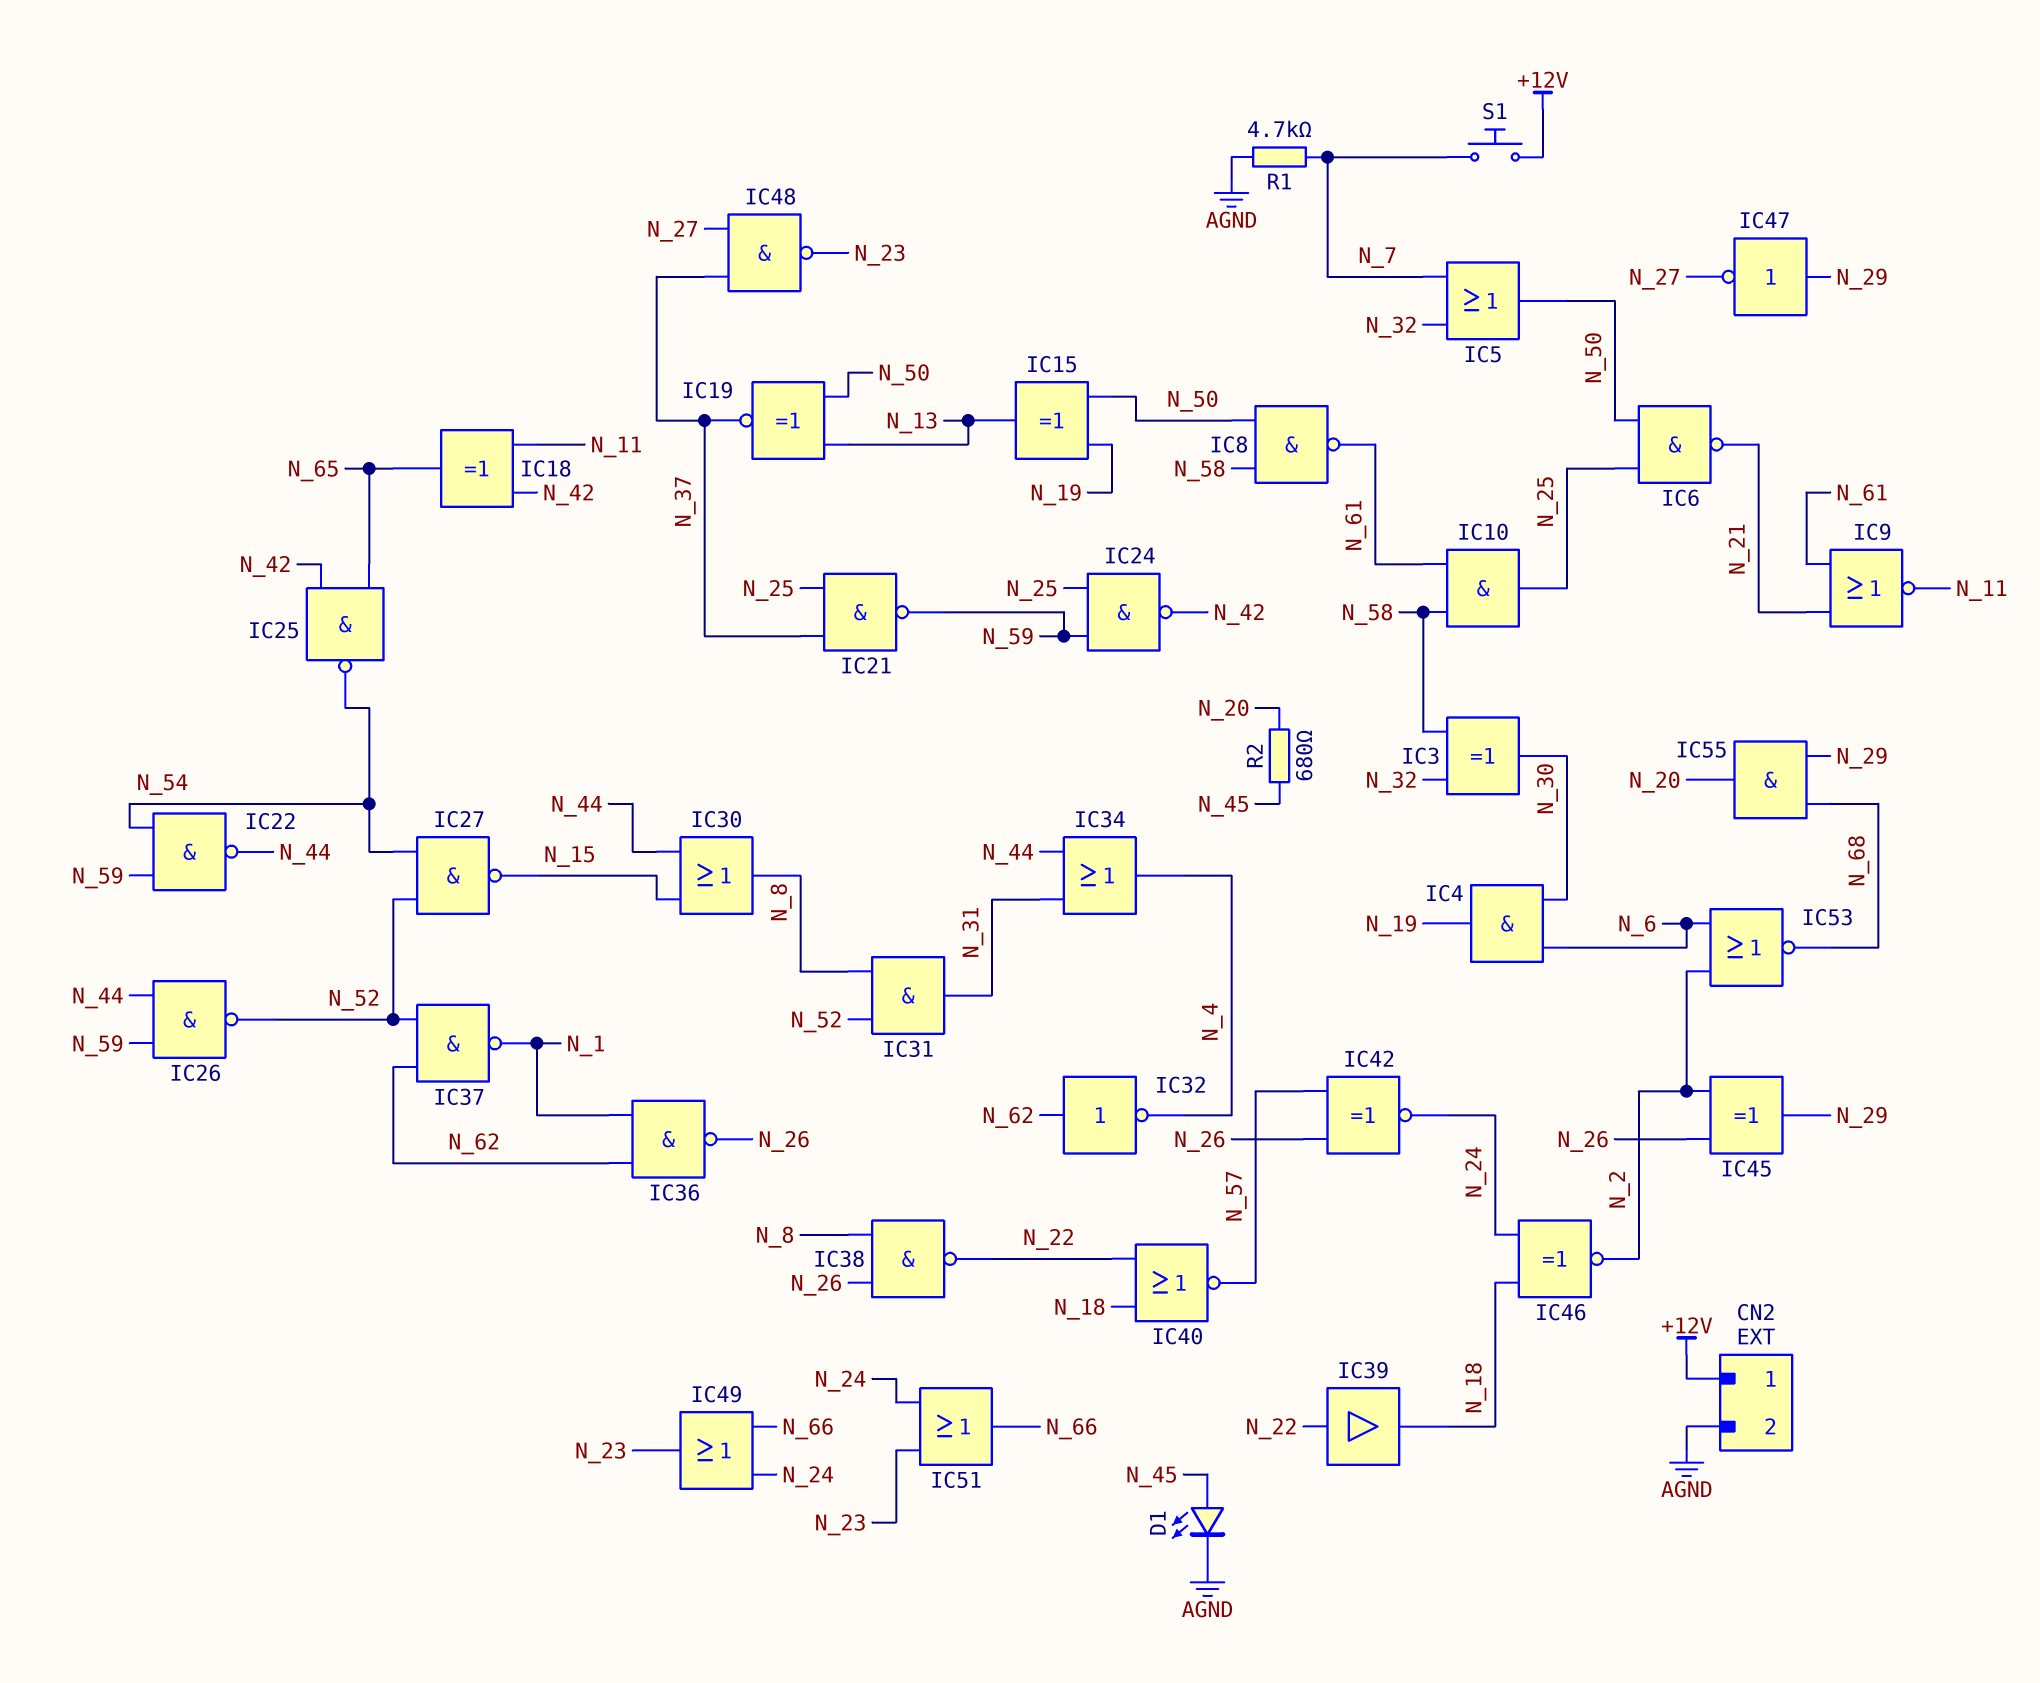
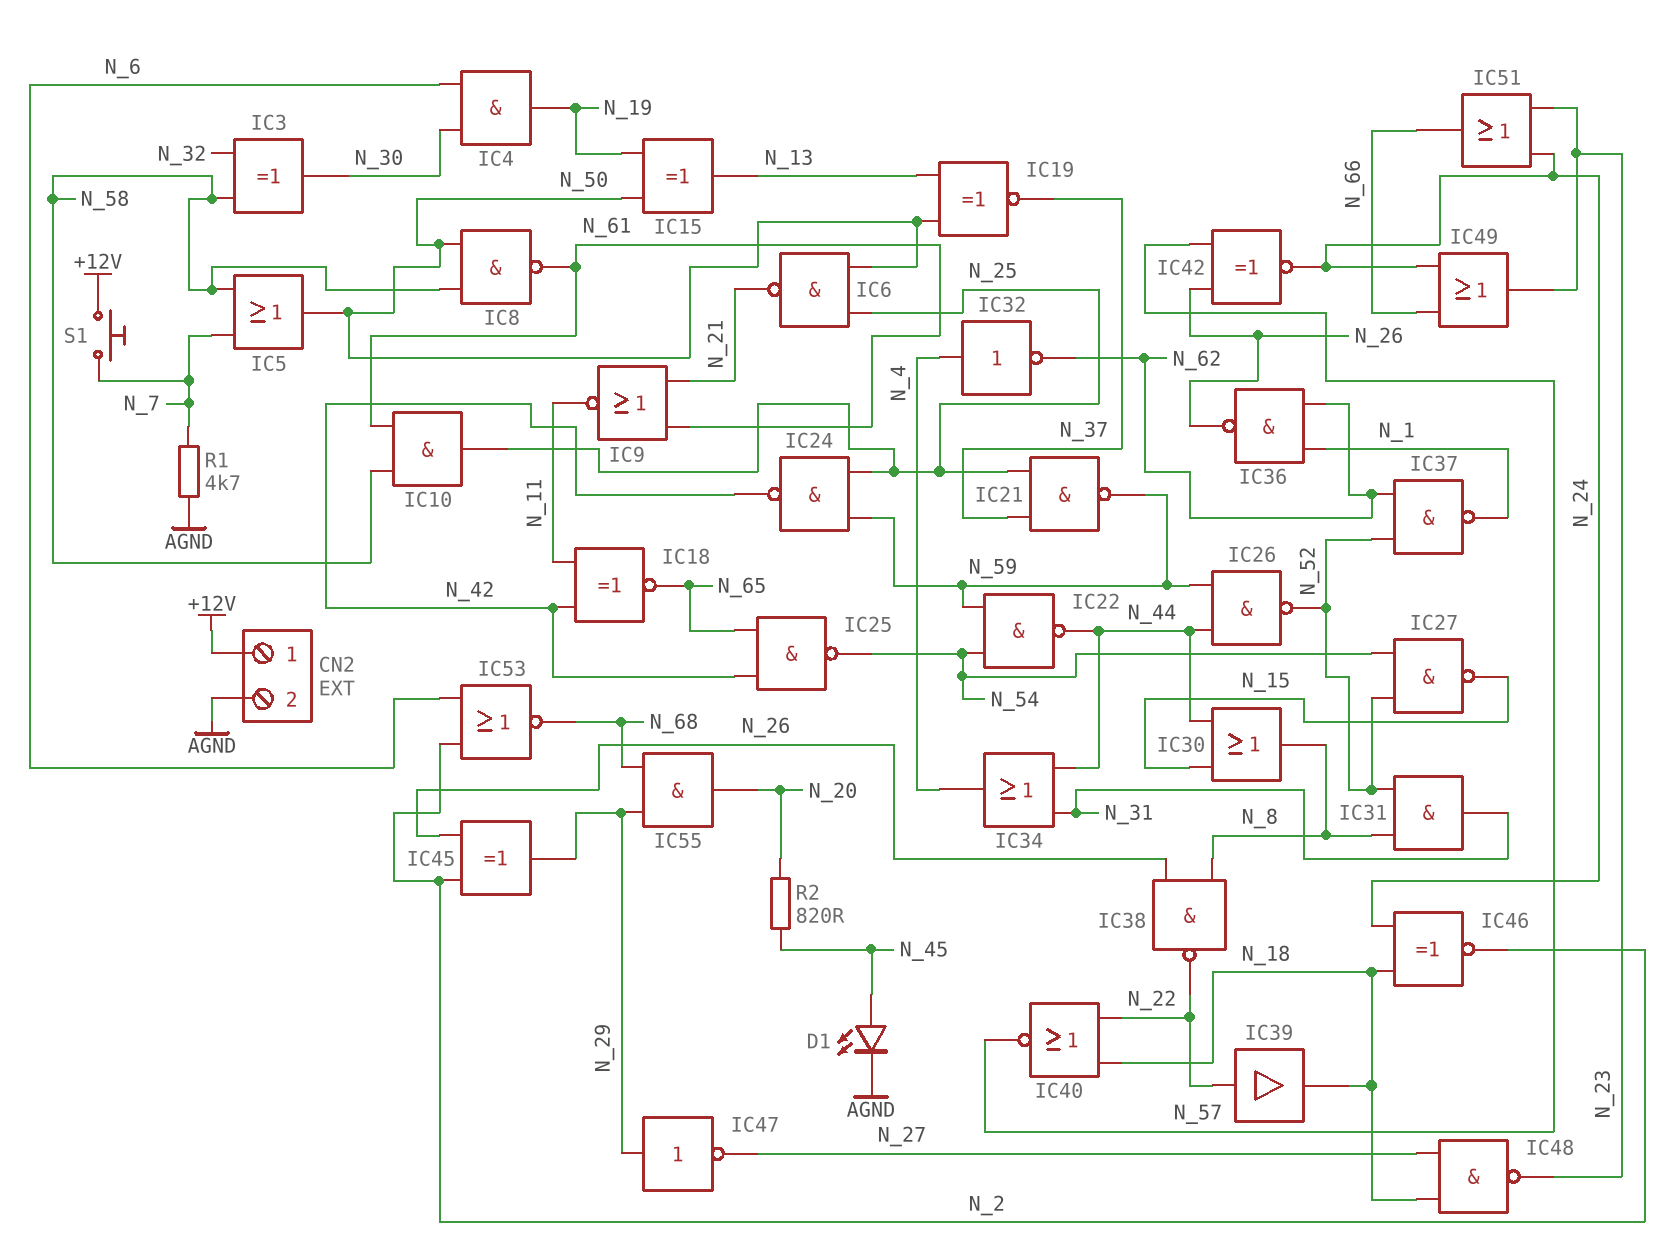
IC5: OR (in N_7, in N_32, out N_50) -> OR (in N_7, in N_58, out N_50)
IC18: XOR (in N_11, in N_42, out N_65) -> XNOR (in N_11, in N_42, out N_65)
IC32: NOT (in N_62, out N_4) -> NOT (in N_4, out N_62)
IC48: NAND (in N_27, in N_37, out N_23) -> NAND (in N_18, in N_27, out N_23)
R2: 680 (N_20, N_45) -> 820 (N_20, N_45)

